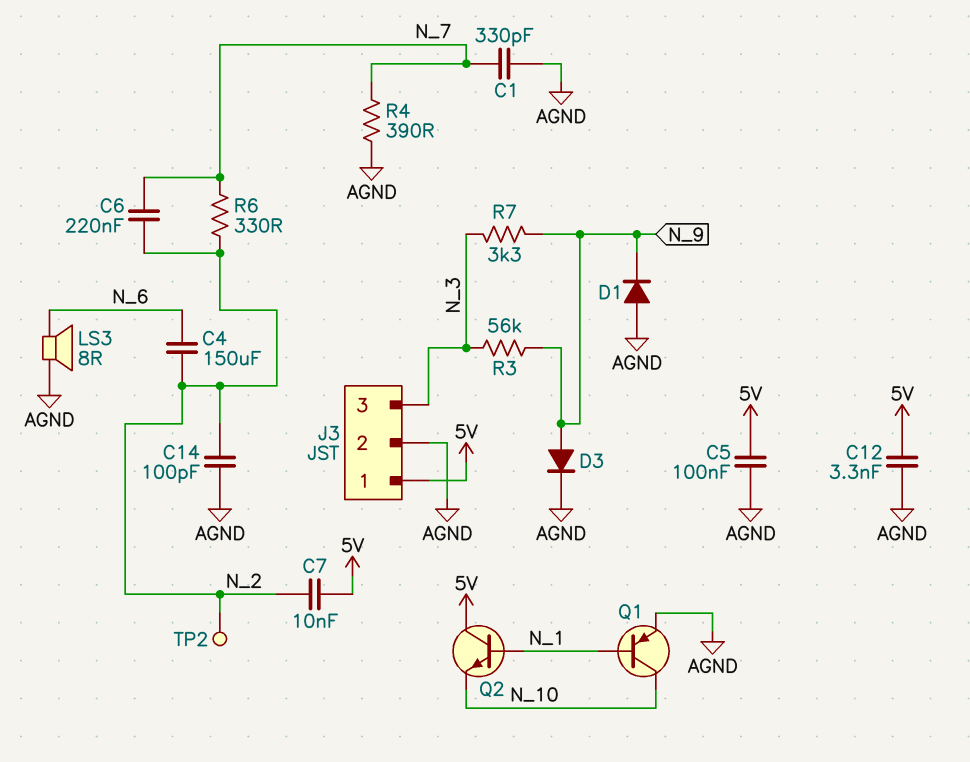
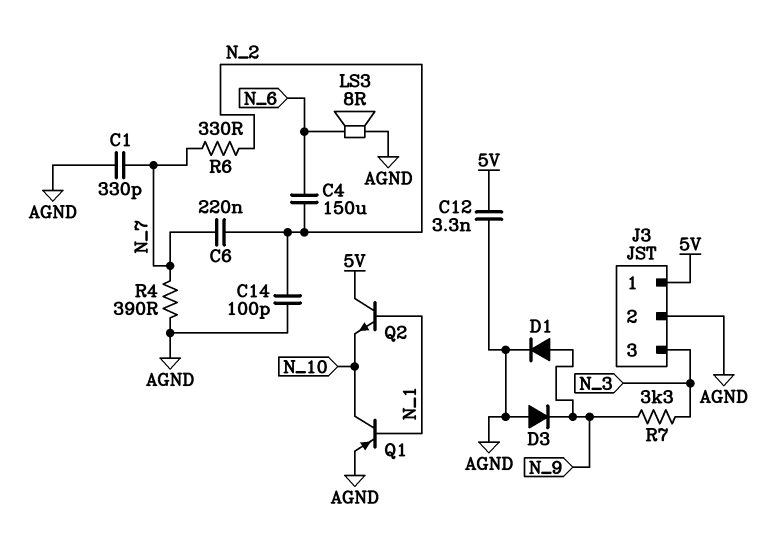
C5: 100nF (5V, AGND) -> none
C7: 10nF (5V, N_2) -> none
D1: diode (A AGND, K N_9) -> diode (A N_9, K AGND)
D3: diode (A N_9, K AGND) -> diode (A AGND, K N_9)
R3: 56k (N_3, N_9) -> none
TP2: test point (N_2) -> none

